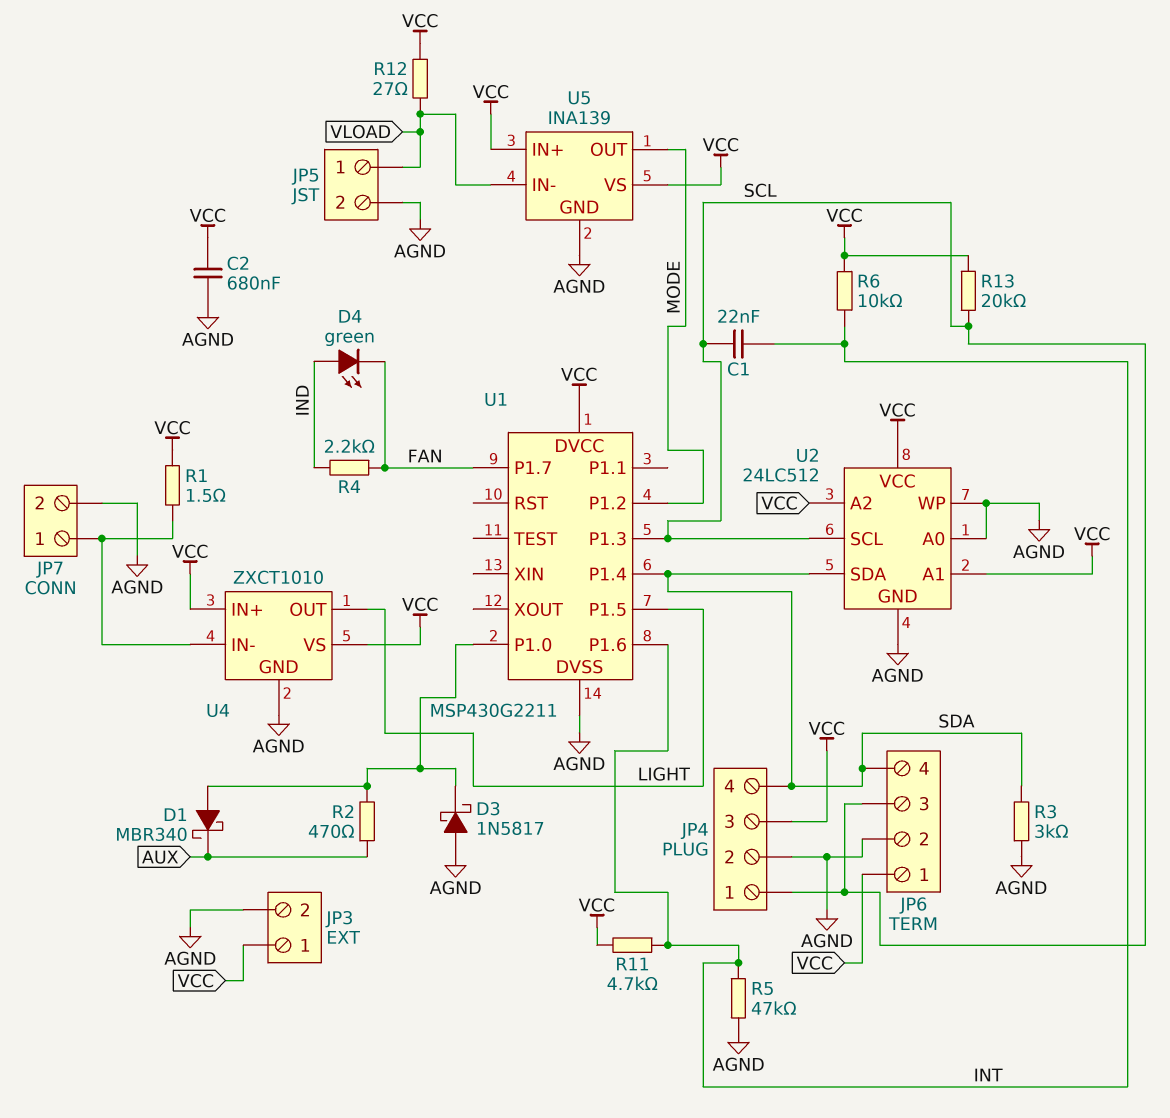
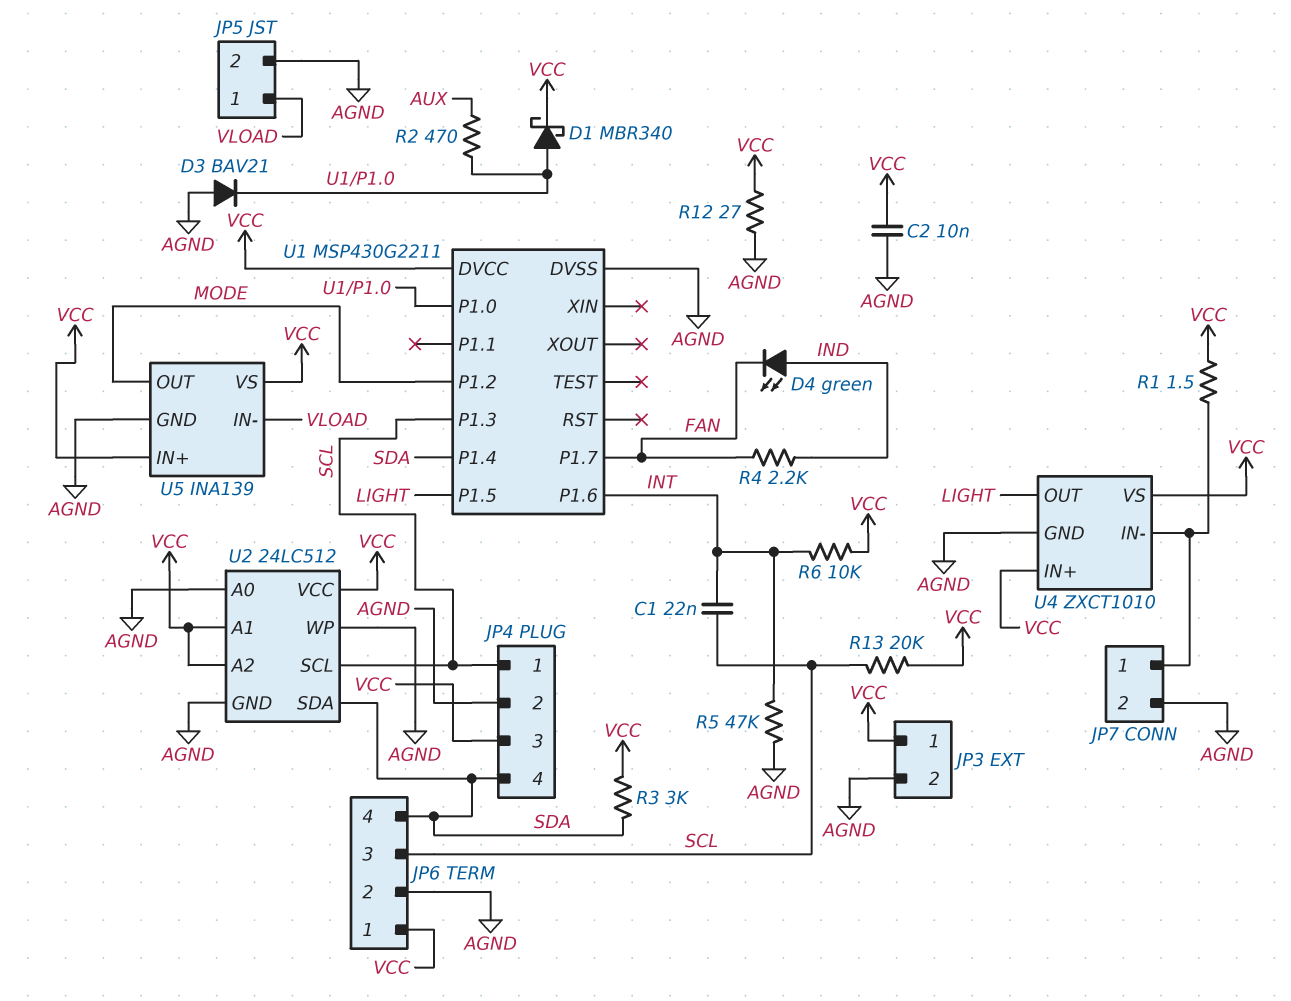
C2: 680nF (AGND, VCC) -> 10nF (AGND, VCC)
D1: schottky MBR340 (A U1/P1.0, K AUX) -> schottky MBR340 (A U1/P1.0, K VCC)
D3: schottky 1N5817 (A AGND, K U1/P1.0) -> diode BAV21 (A AGND, K U1/P1.0)
R3: 3k (AGND, SDA) -> 3k (SDA, VCC)
R11: 4.7k (INT, VCC) -> none
R12: 27 (VCC, VLOAD) -> 27 (AGND, VCC)

